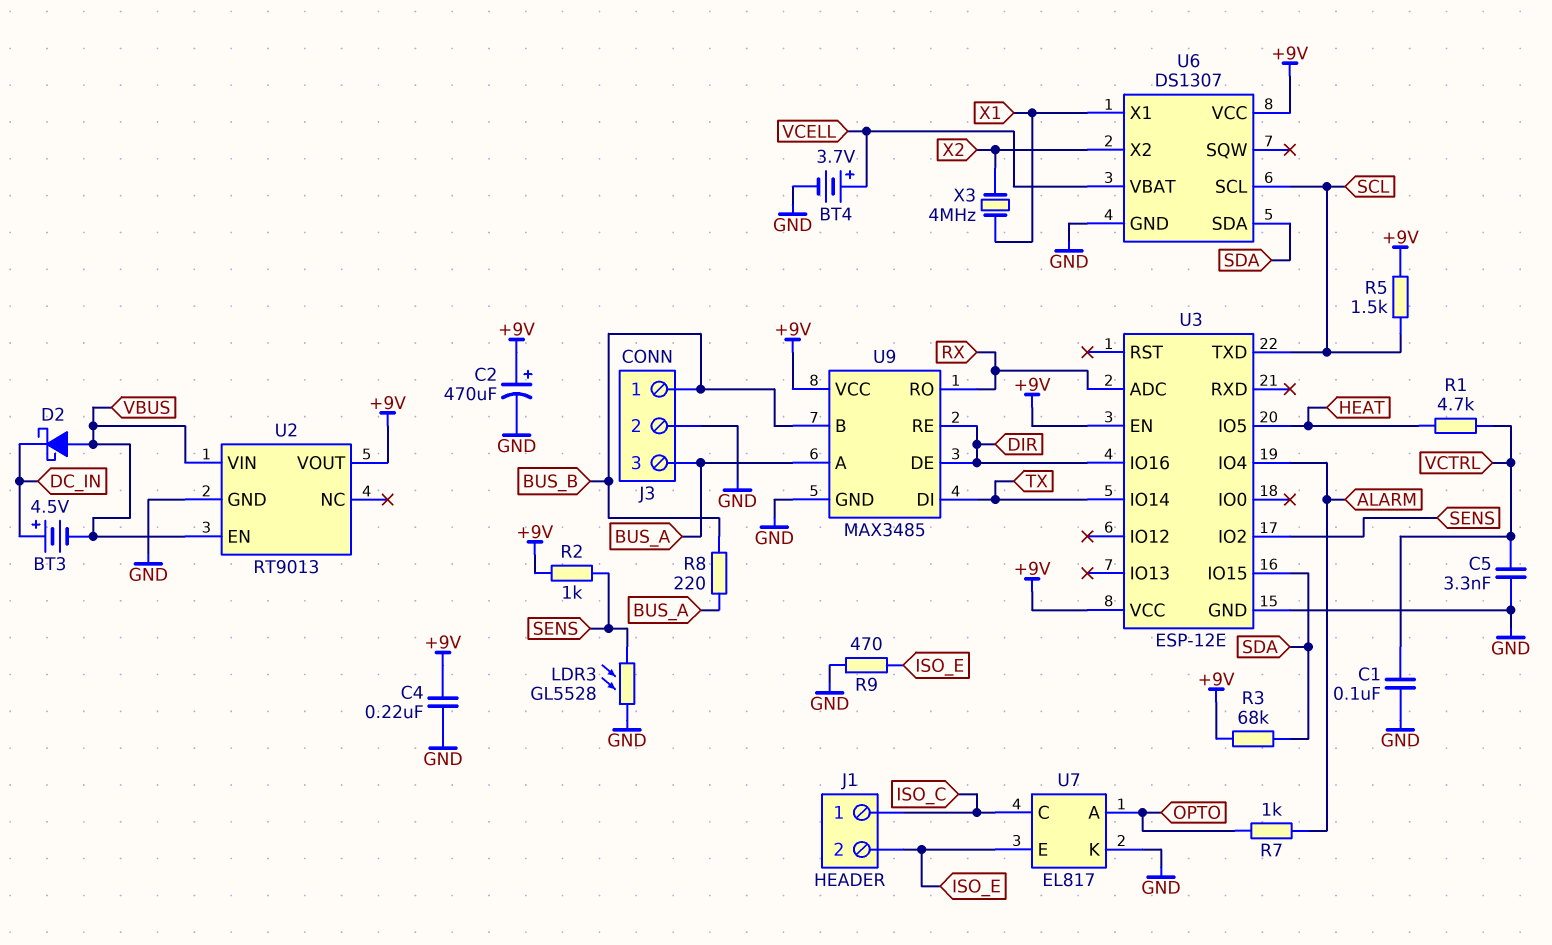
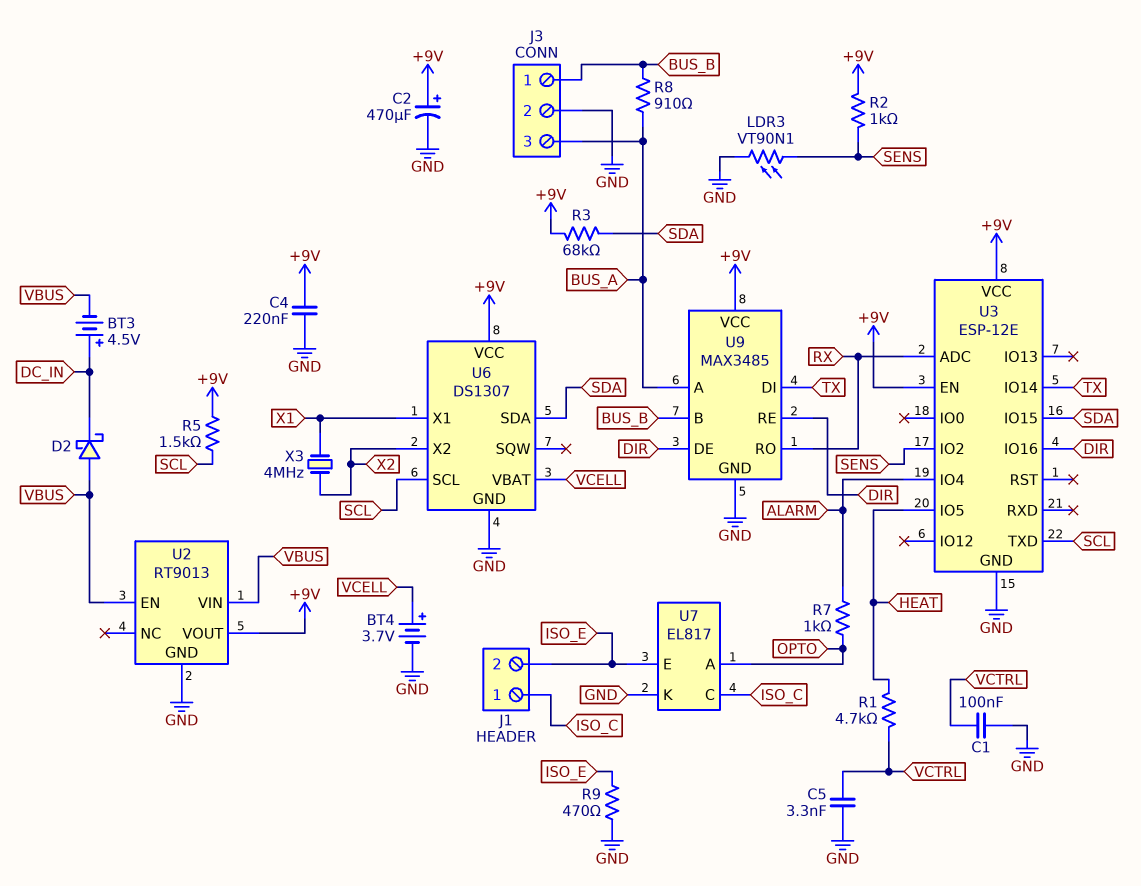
LDR3: GL5528 (GND, SENS) -> VT90N1 (GND, SENS)
R8: 220 (BUS_A, BUS_B) -> 910 (BUS_A, BUS_B)

